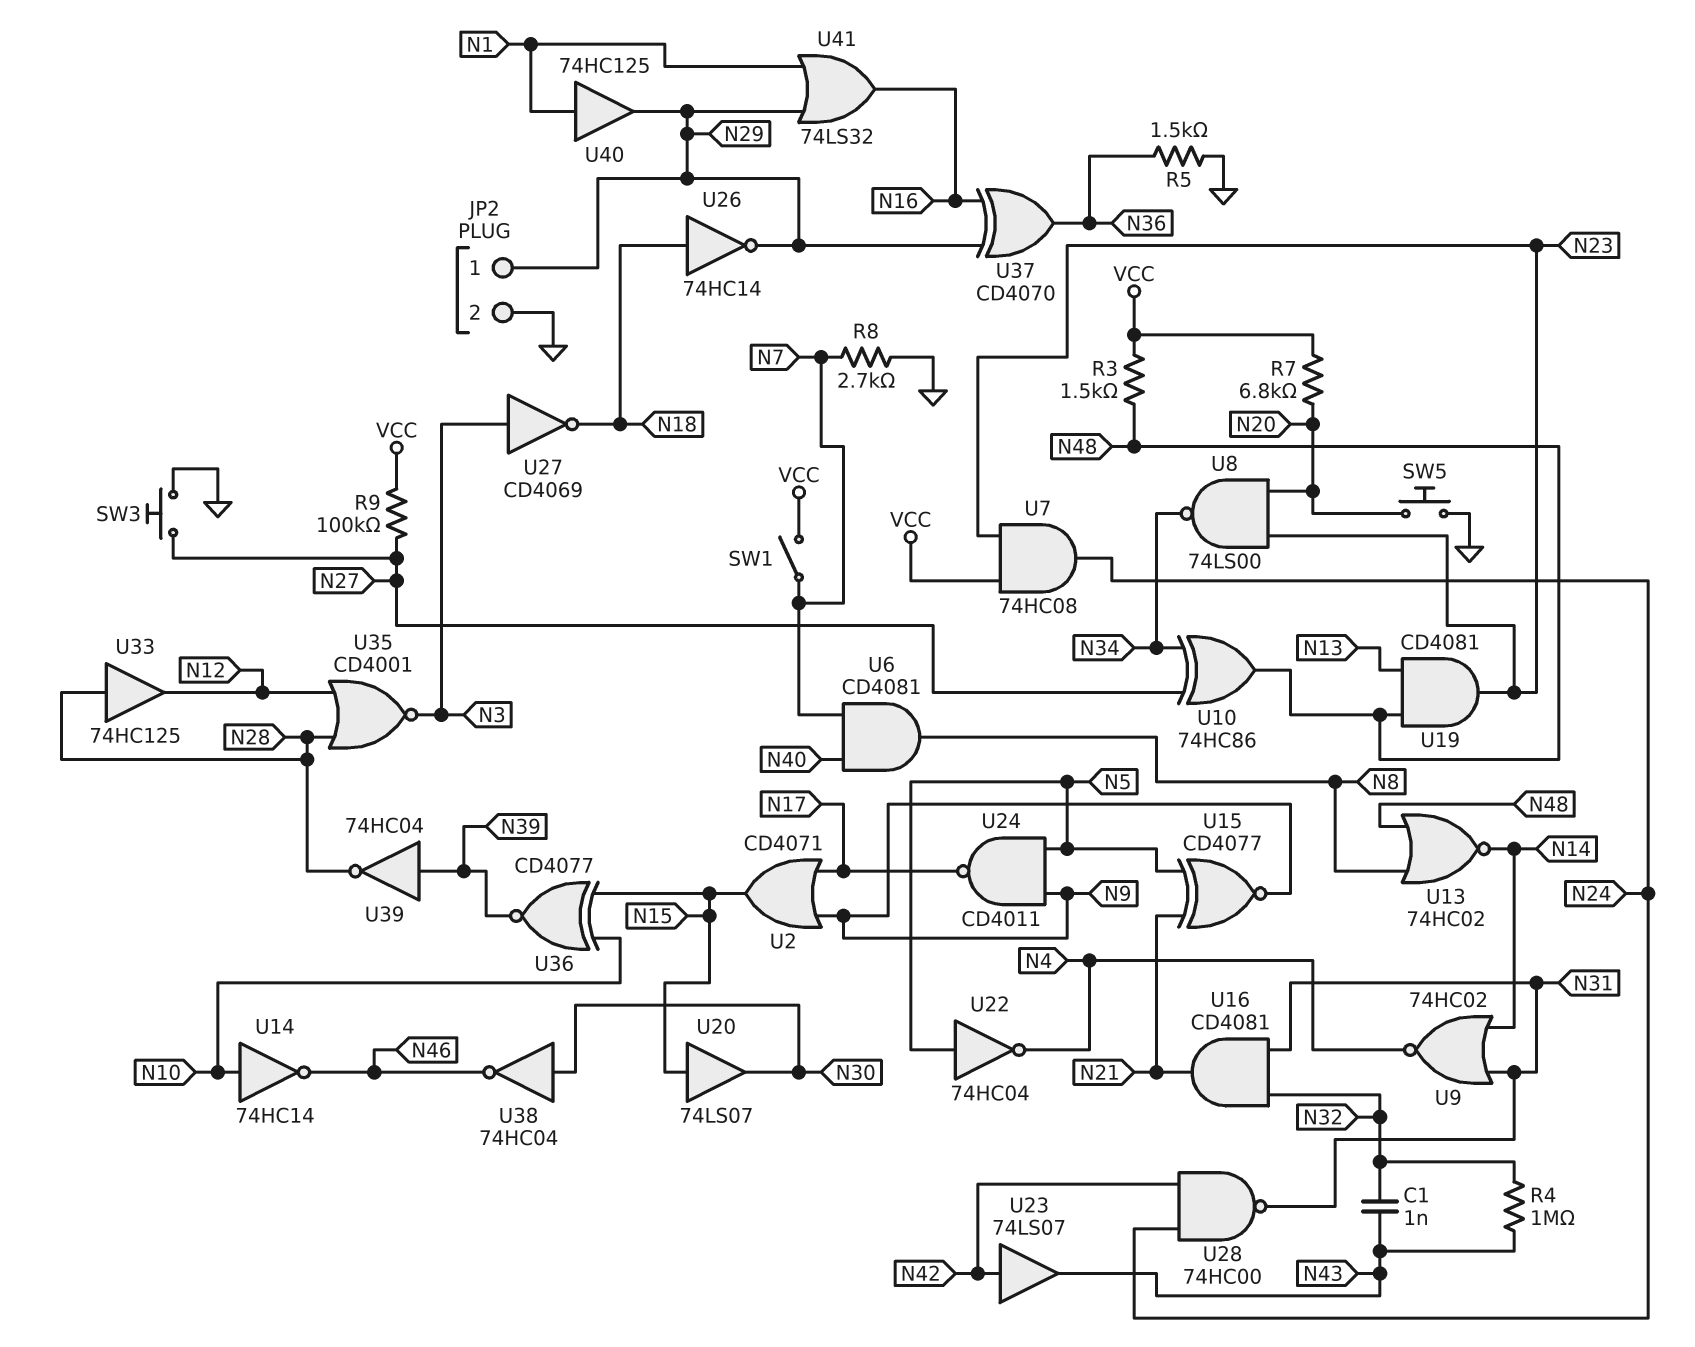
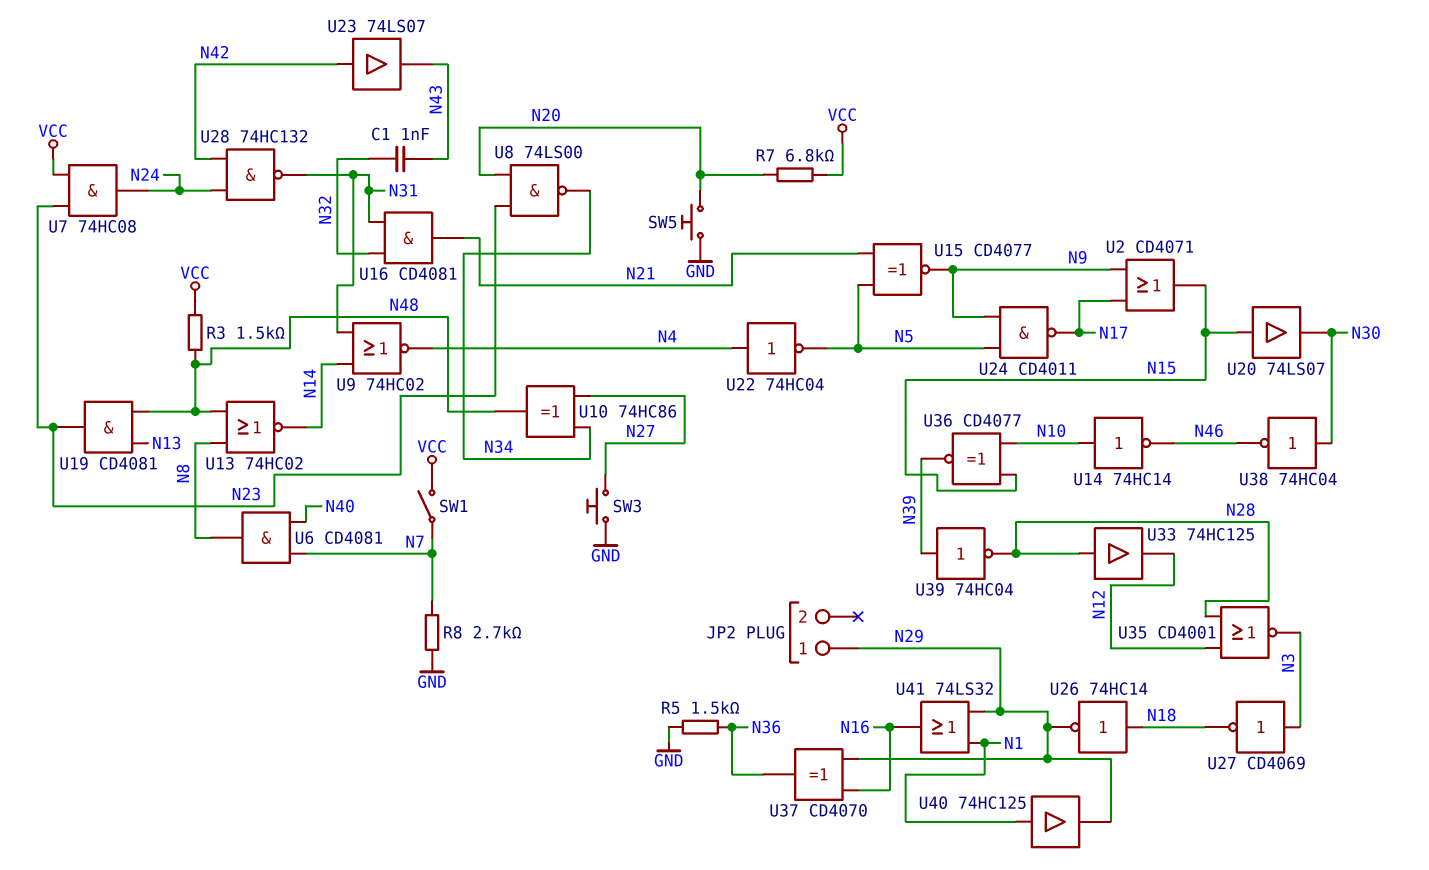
JP2 pin 2: GND -> none
R4: 1M (N32, N43) -> none
R9: 100k (N27, VCC) -> none
U22: NOT 74HC04 (in N5, out N4) -> NOT 74HC04 (in N4, out N5)
U28: NAND 74HC00 (in N24, in N42, out N31) -> NAND 74HC132 (in N24, in N42, out N31)

